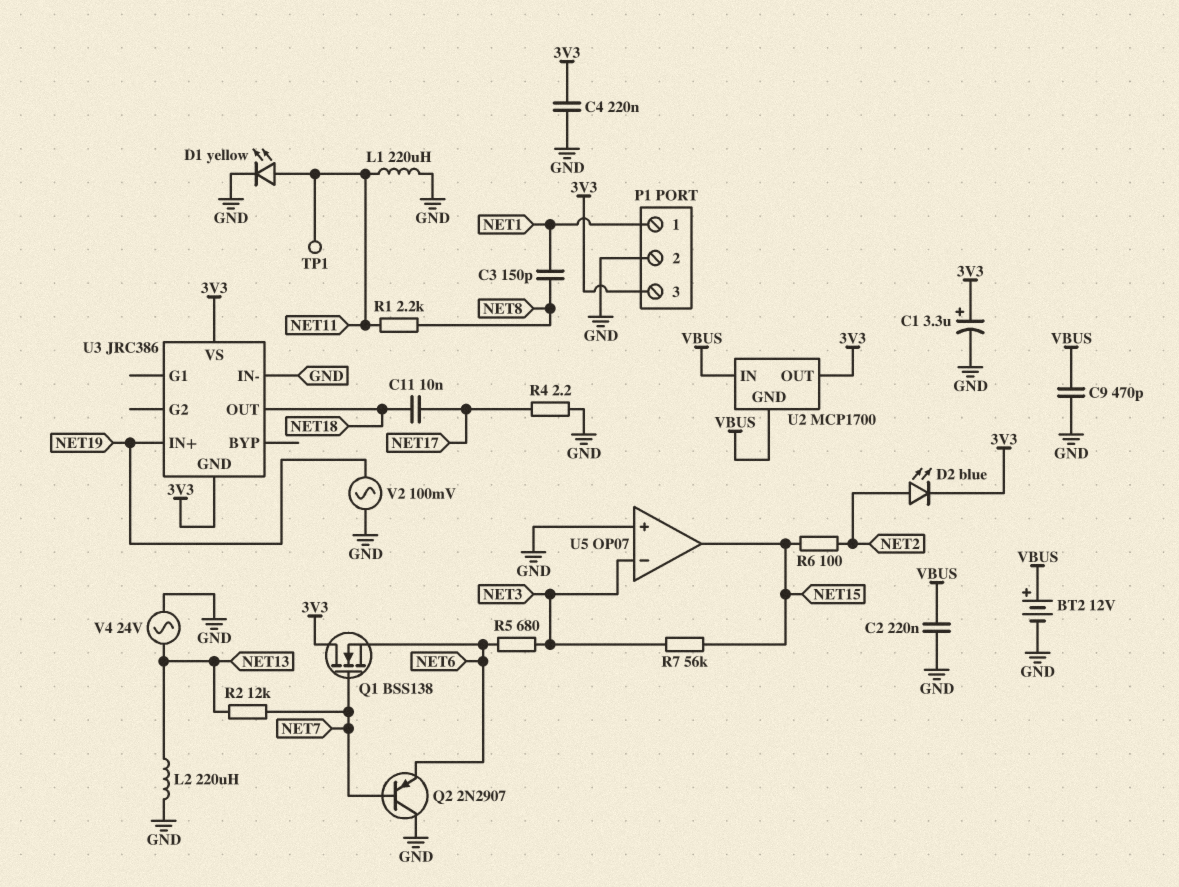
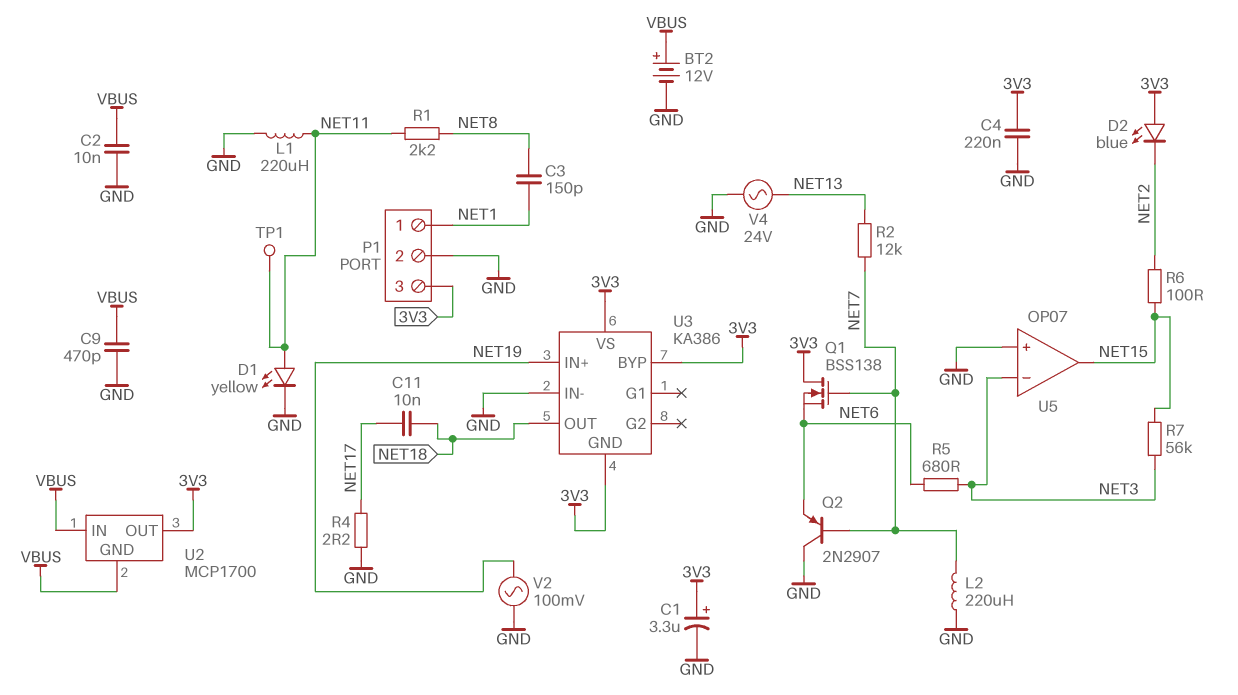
C2: 220nF (GND, VBUS) -> 10nF (GND, VBUS)
D2: LED blue (A NET2, K 3V3) -> LED blue (A 3V3, K NET2)
L2: 220uH (GND, NET13) -> 220uH (GND, NET7)
U3: JRC386 -> KA386
U3 pin BYP: none -> 3V3

